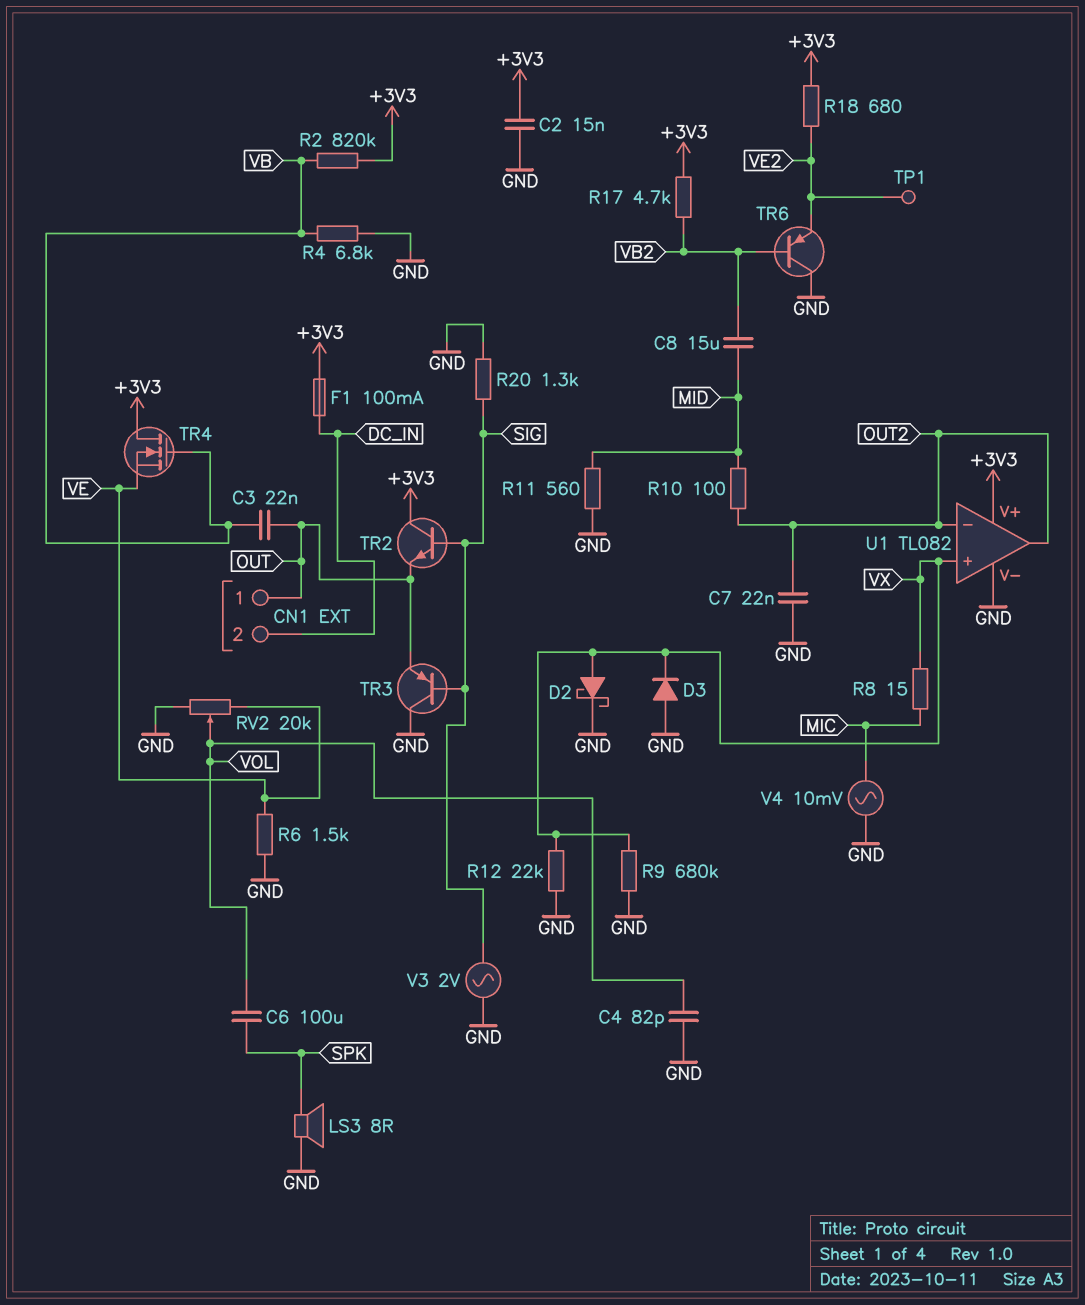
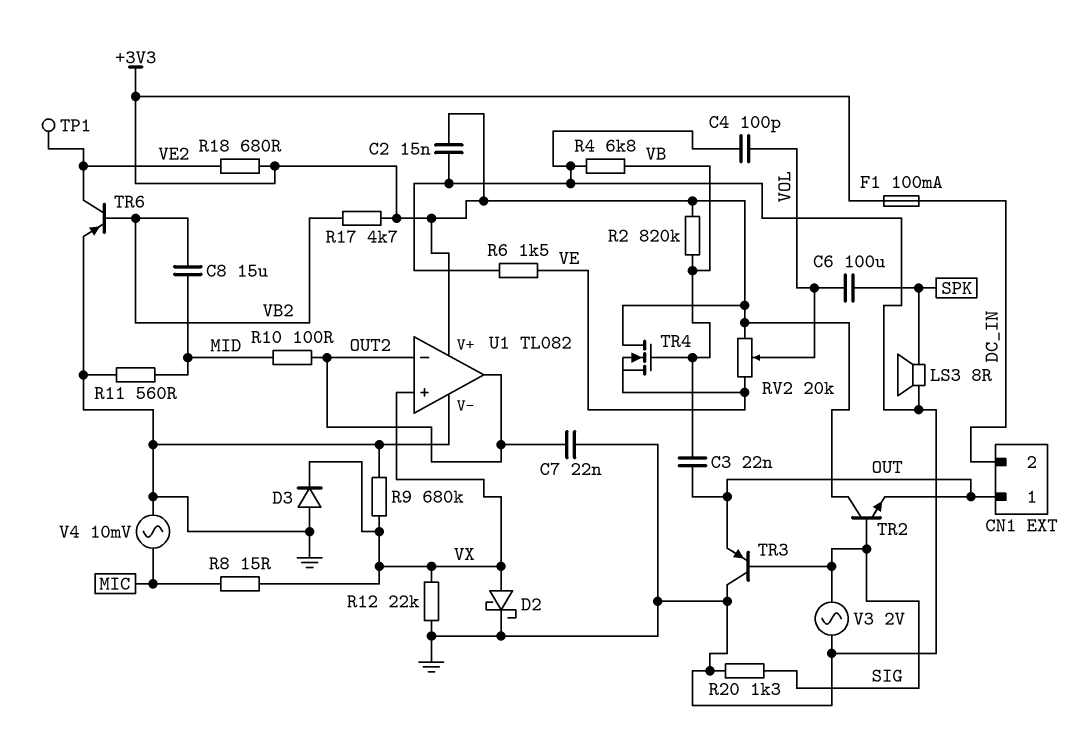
C4: 82pF (GND, VOL) -> 100pF (GND, VOL)
RV2: 20k (GND, VE, wiper VOL) -> 20k (+3V3, VE, wiper VOL)
TR6: PNP (B VB2, C GND, E VE2) -> PNP (B VB2, C VE2, E GND)

